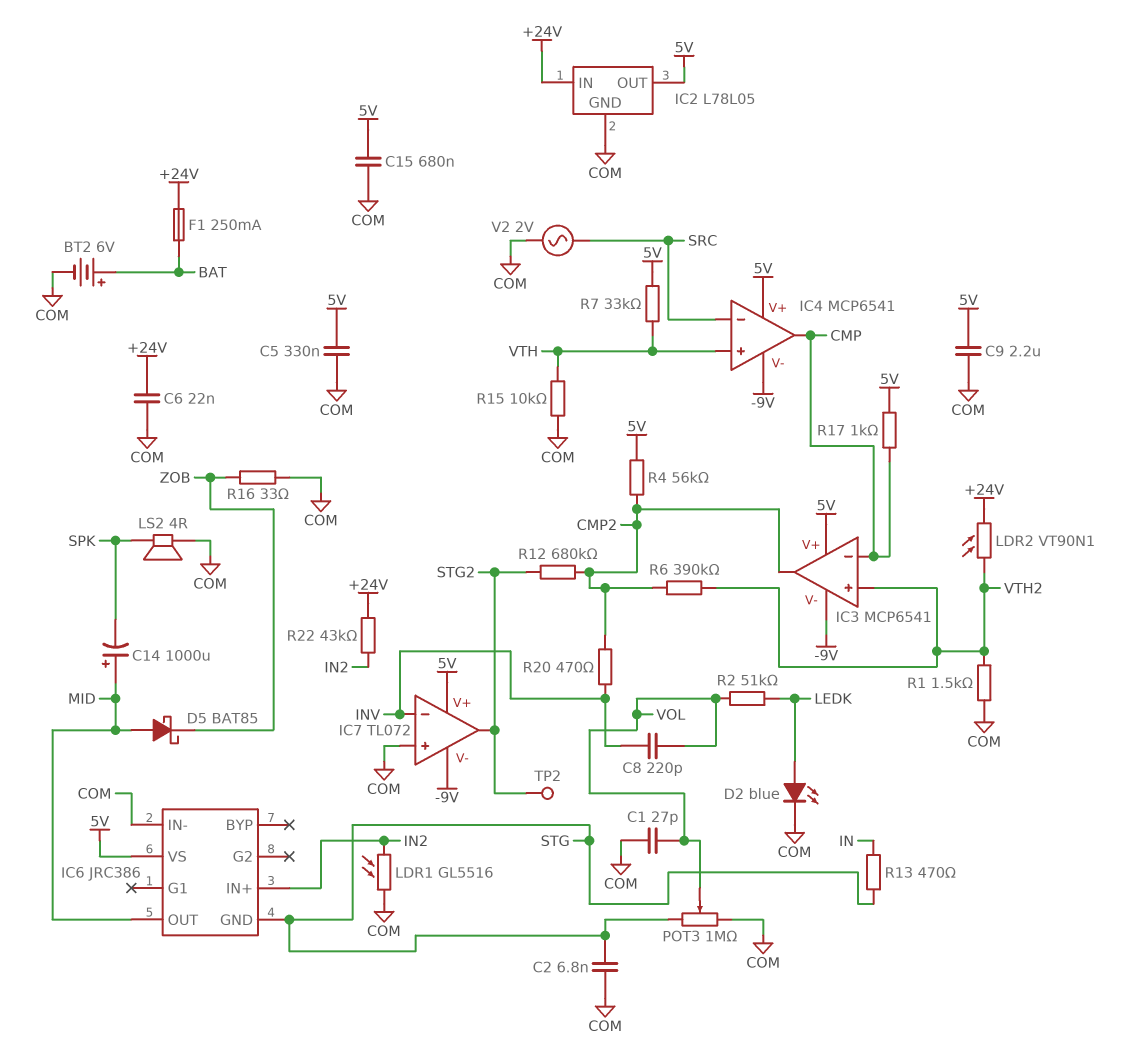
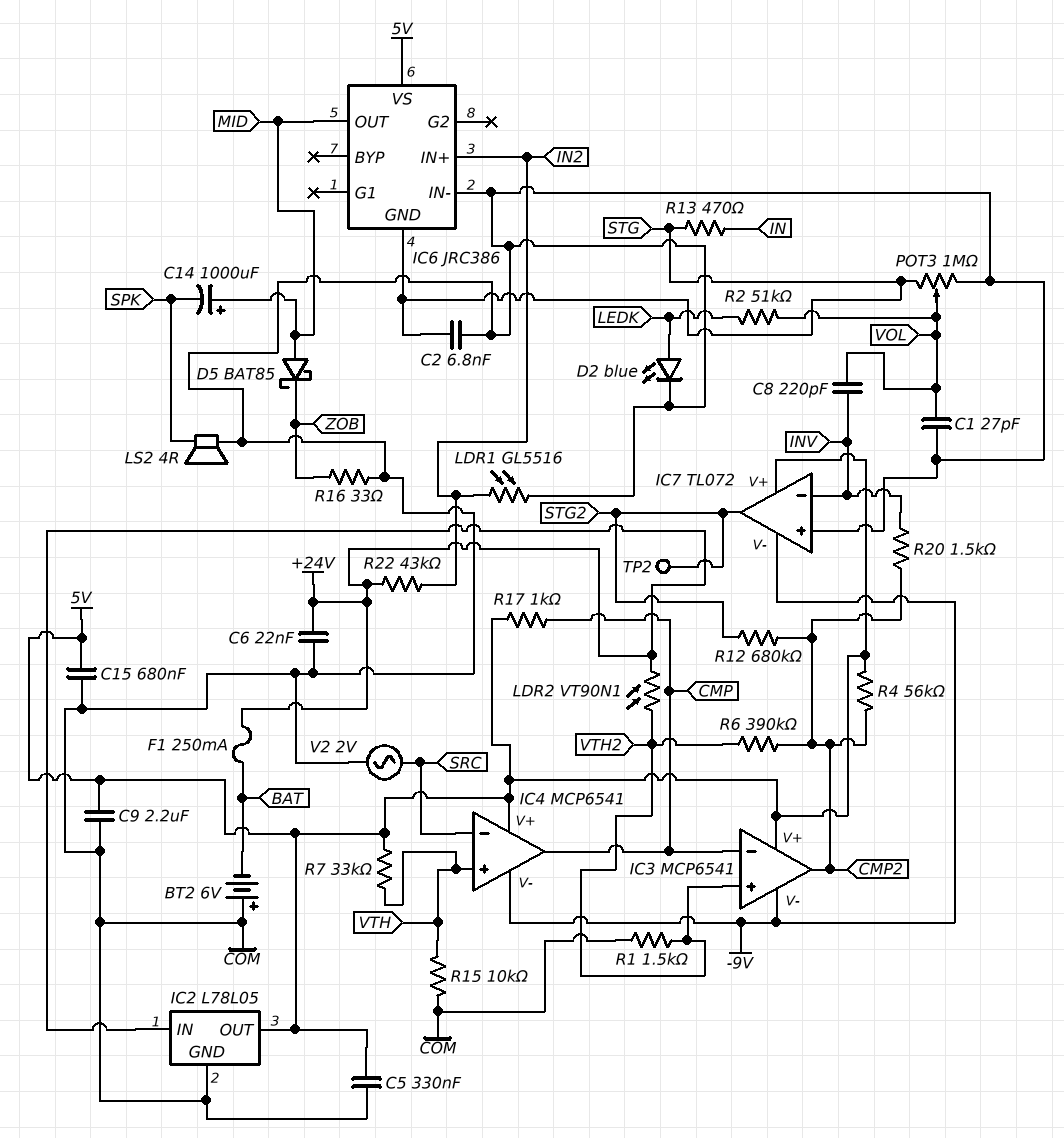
BT2: 6V (plus BAT, minus COM) -> 6V (plus COM, minus BAT)
R20: 470 (CMP2, INV) -> 1.5k (CMP2, INV)

